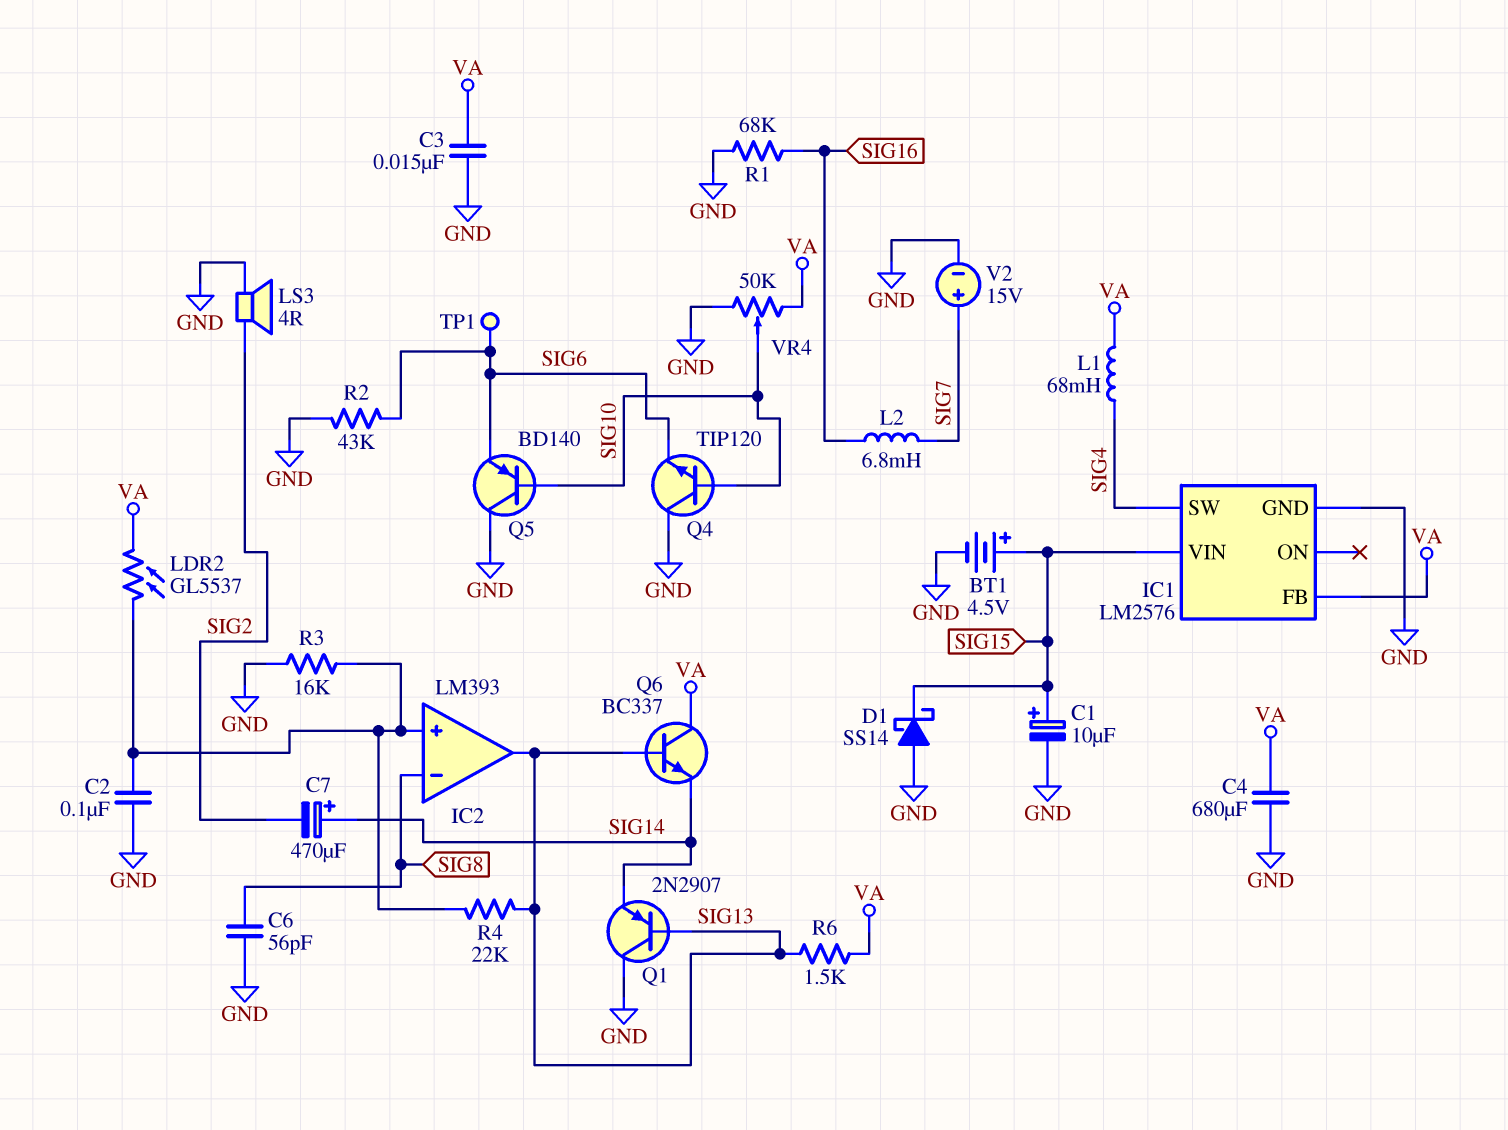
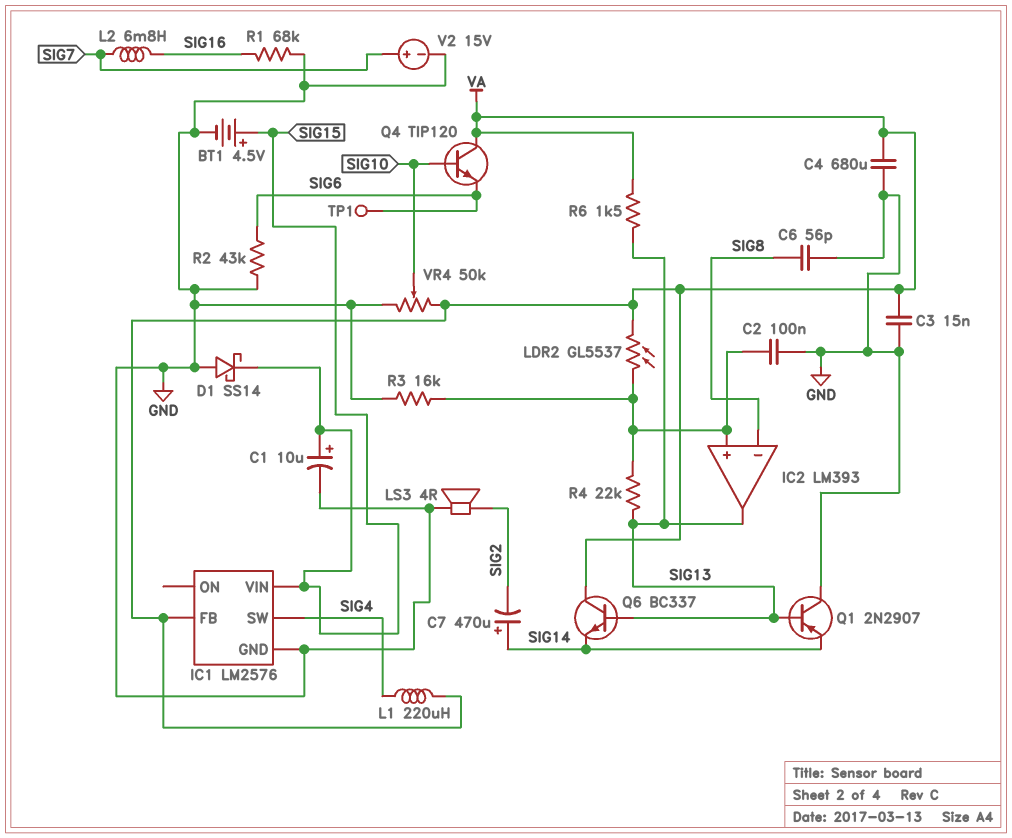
L1: 68mH (SIG4, VA) -> 220uH (SIG4, VA)
Q4: NPN TIP120 (B SIG10, C GND, E SIG6) -> NPN TIP120 (B SIG10, C VA, E SIG6)
Q5: PNP BD140 (B SIG10, C GND, E SIG6) -> none

